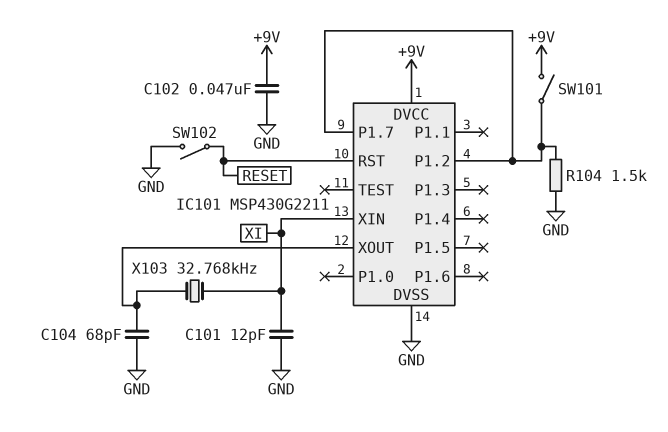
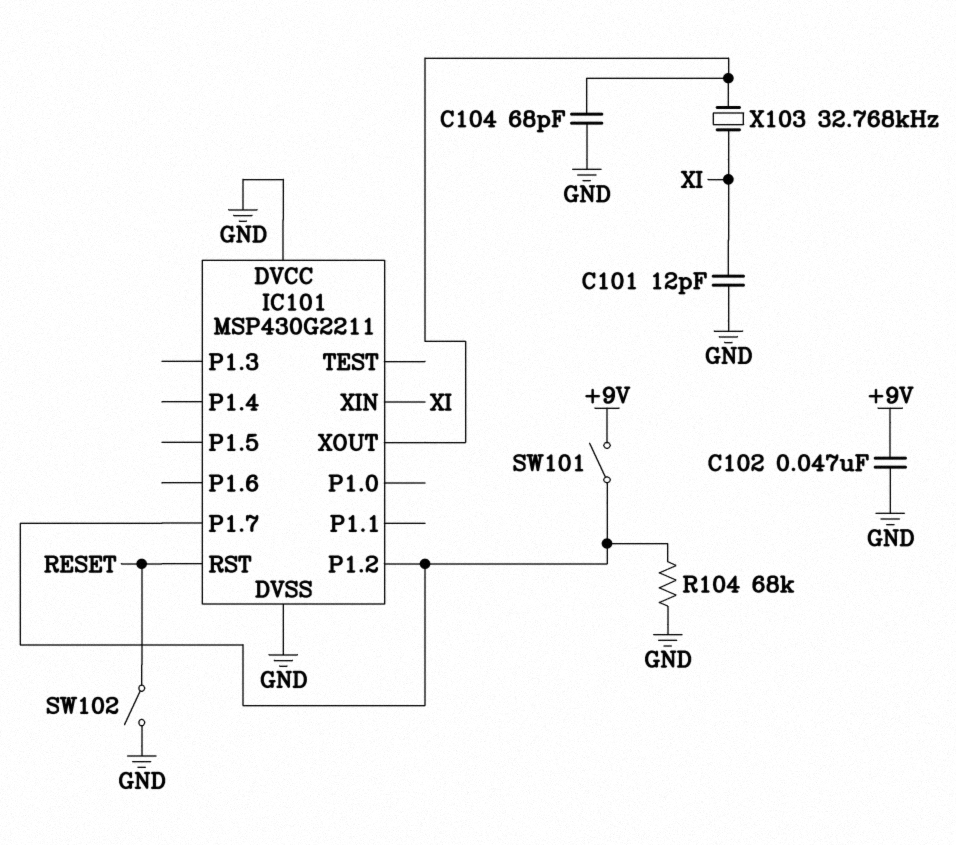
IC101 pin DVCC: +9V -> GND
R104: 1.5k (GND, IC101/P1.2) -> 68k (GND, IC101/P1.2)

